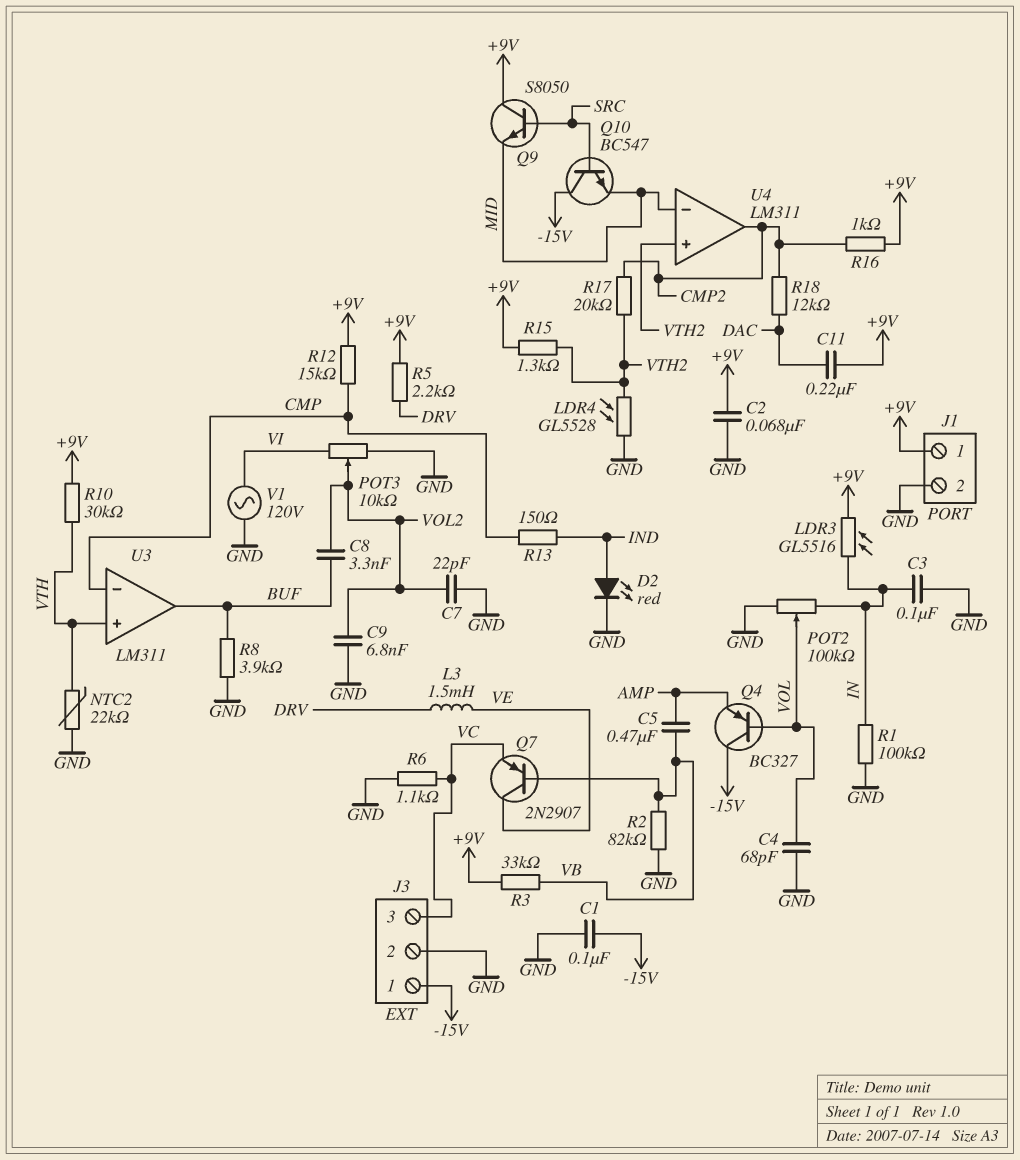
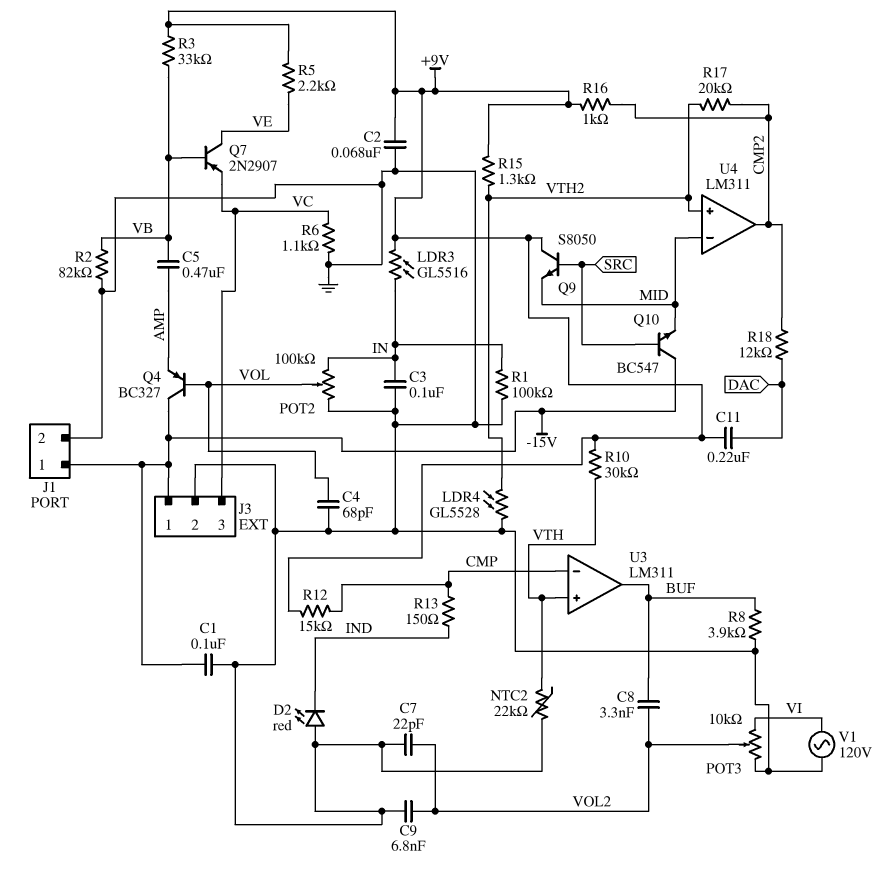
D2: LED red (A IND, K GND) -> LED red (A GND, K IND)
J1 pin 1: +9V -> -15V
L3: 1.5mH (DRV, VE) -> none
R5: 2.2k (+9V, DRV) -> 2.2k (+9V, VE)

